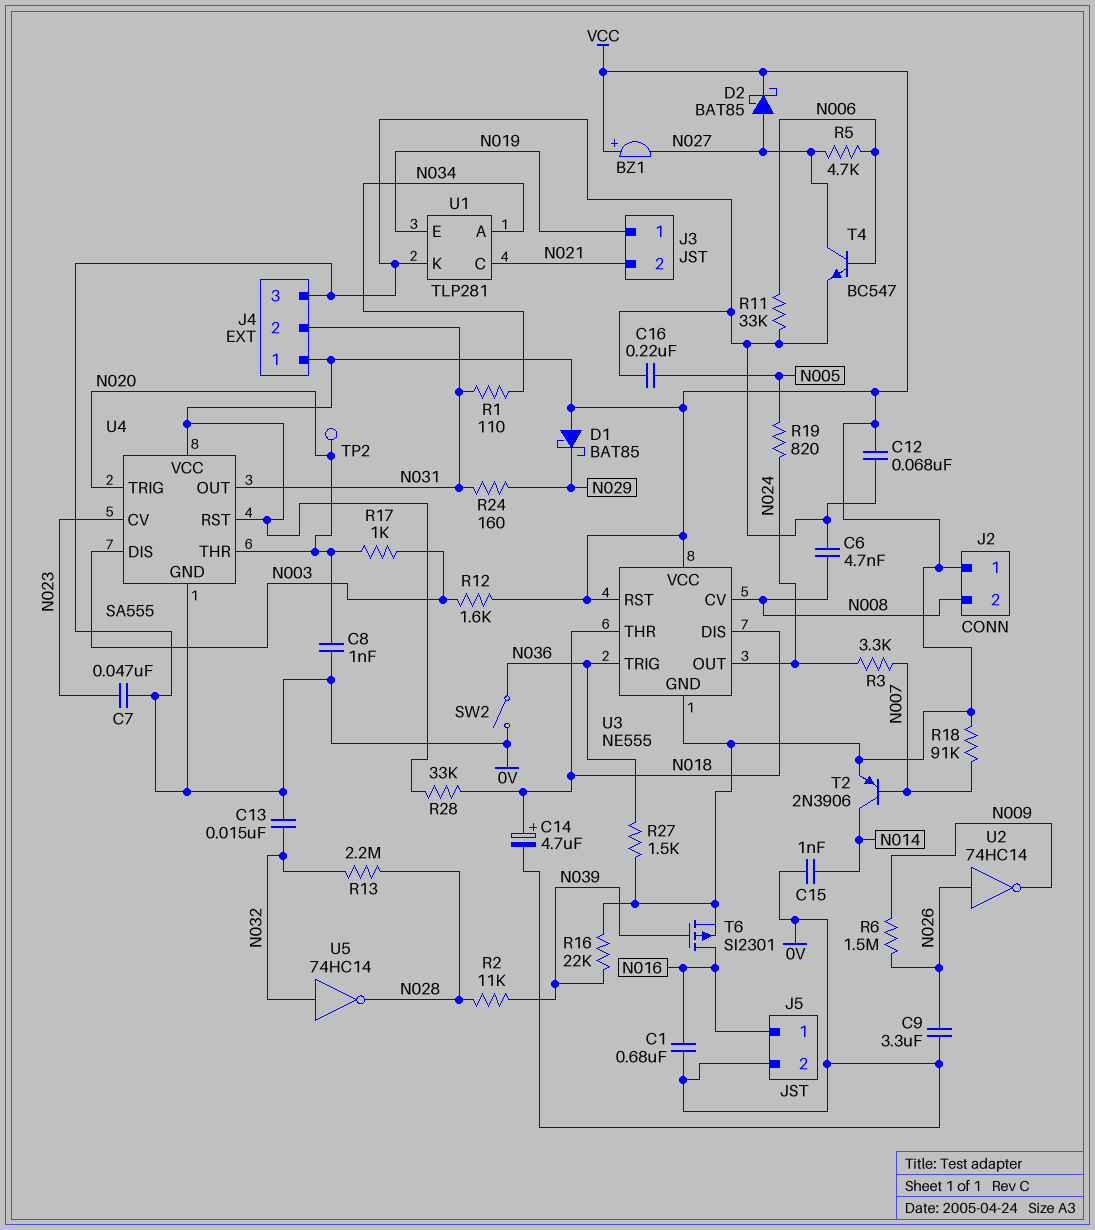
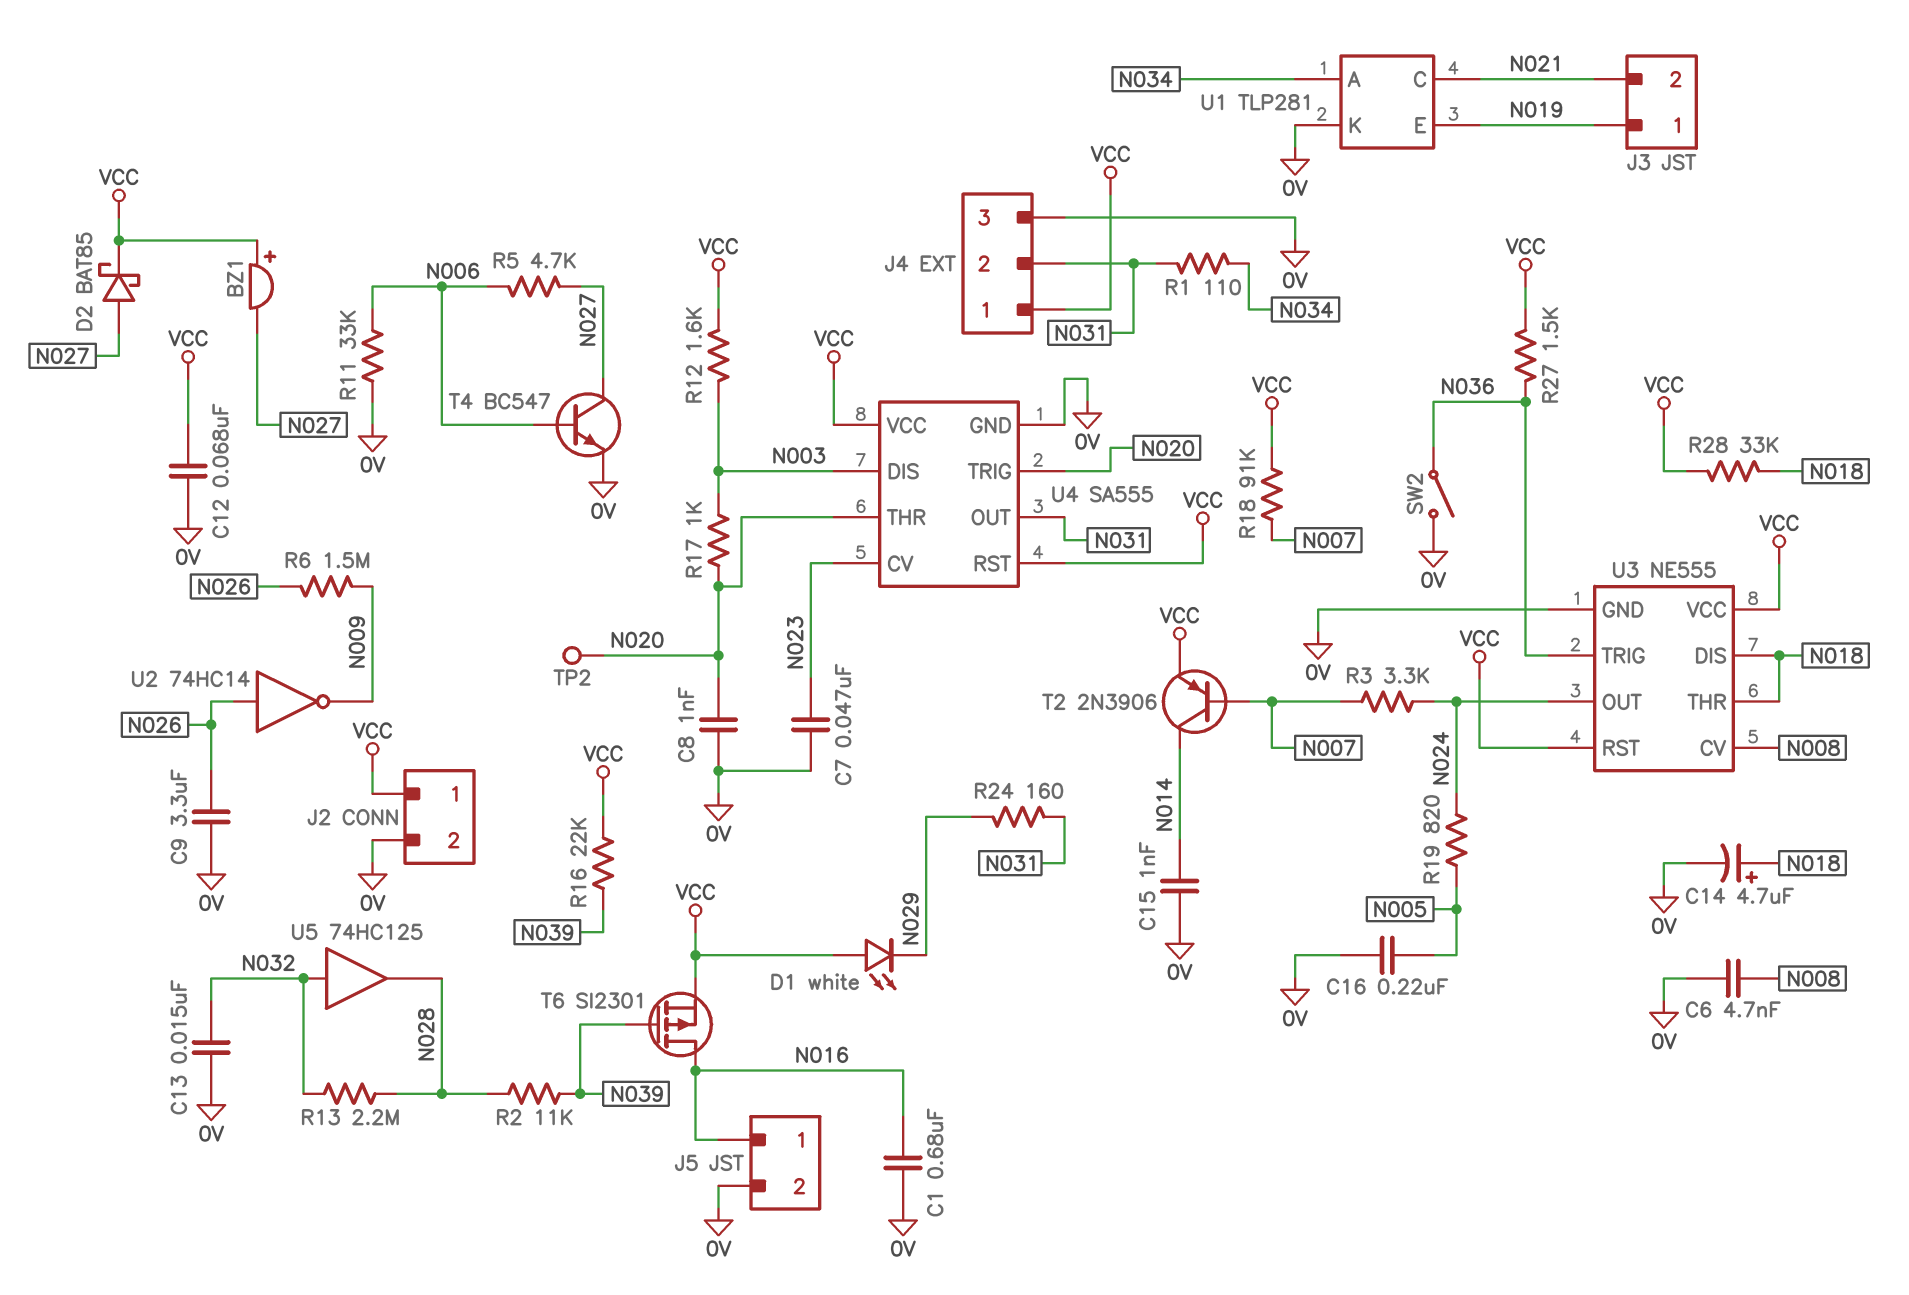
D1: schottky BAT85 (A VCC, K N029) -> LED white (A VCC, K N029)
J2 pin 2: N008 -> 0V
U3 pin GND: VCC -> 0V
U5: NOT 74HC14 (in N032, out N028) -> buffer 74HC125 (in N032, out N028)

